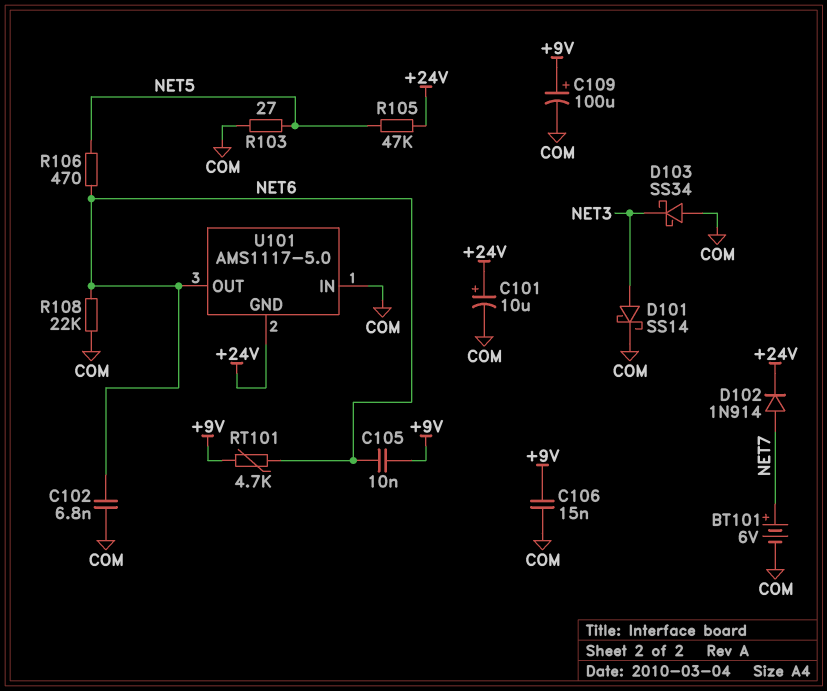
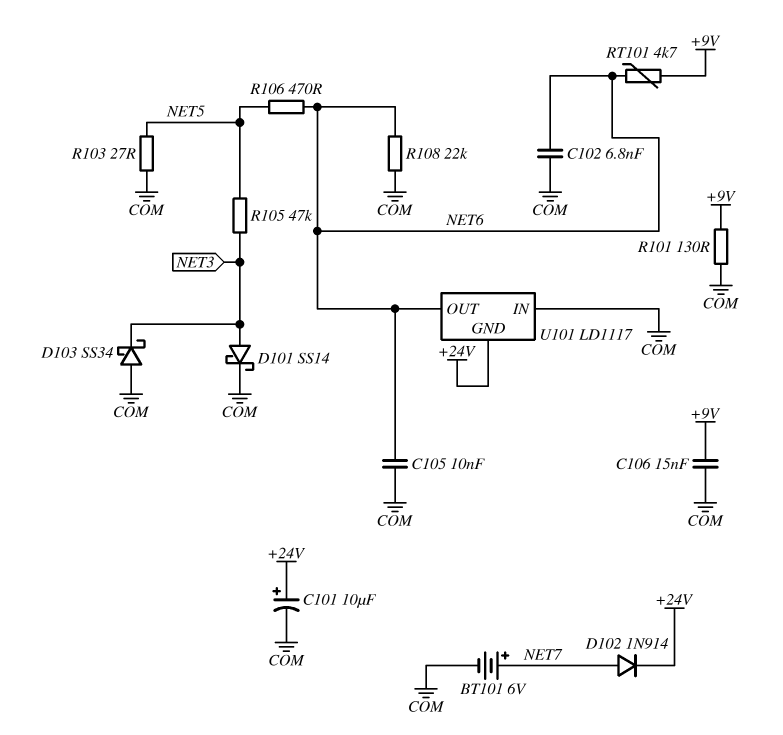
C105: 10nF (+9V, NET6) -> 10nF (COM, NET6)
C109: 100uF (plus +9V, minus COM) -> none
R101: none -> 130 (+9V, COM)
R105: 47k (+24V, NET5) -> 47k (NET3, NET5)
U101: AMS1117-5.0 -> LD1117

